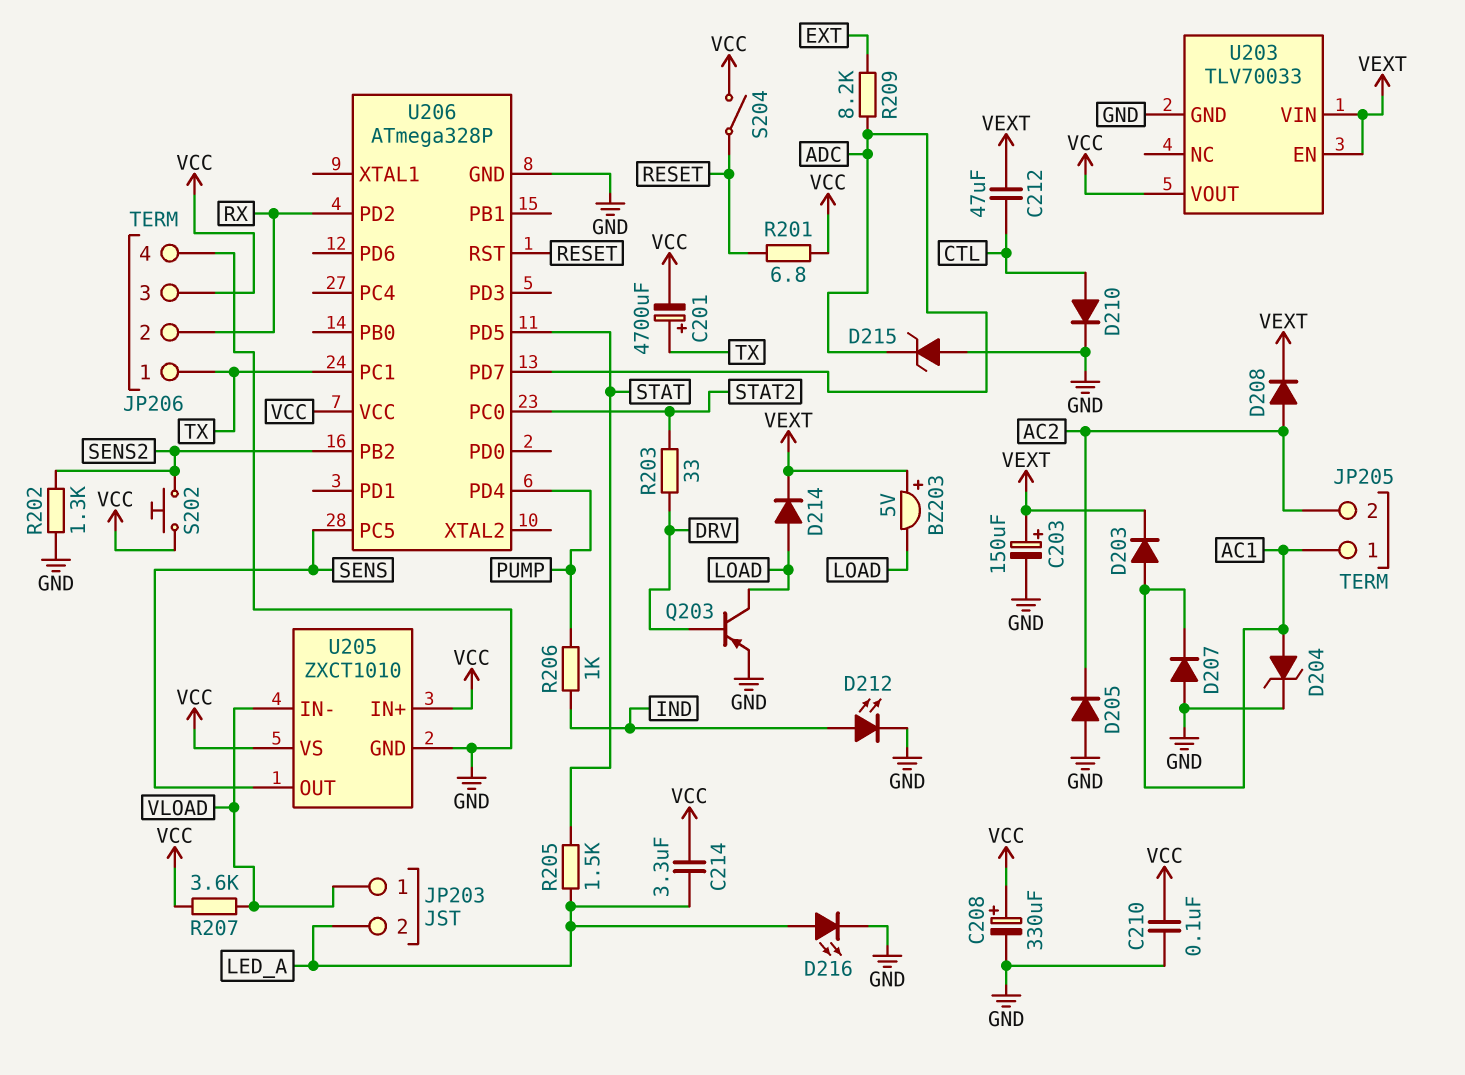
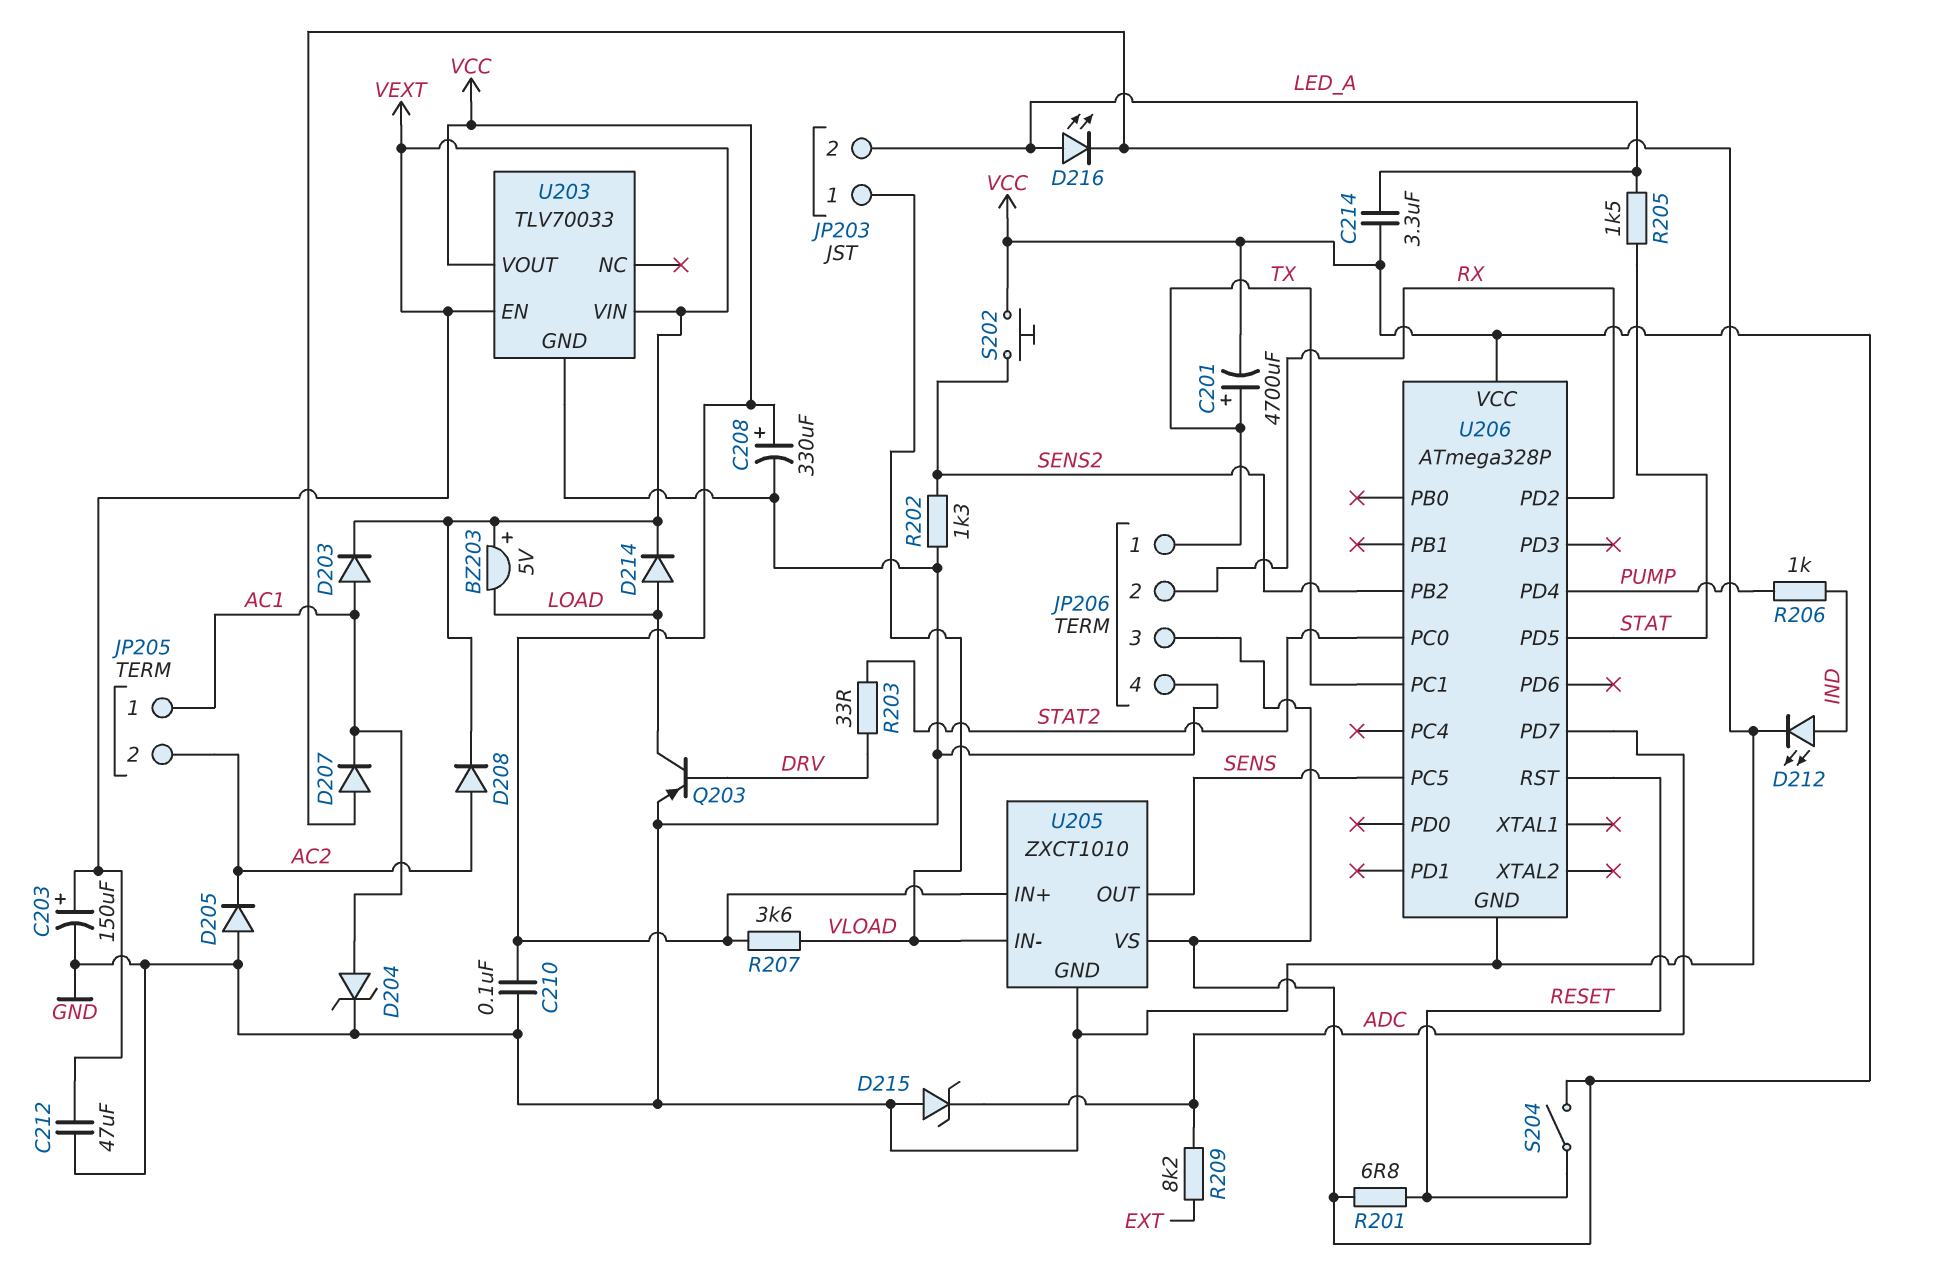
C212: 47uF (CTL, VEXT) -> 47uF (GND, VEXT)
D210: diode (A CTL, K GND) -> none

